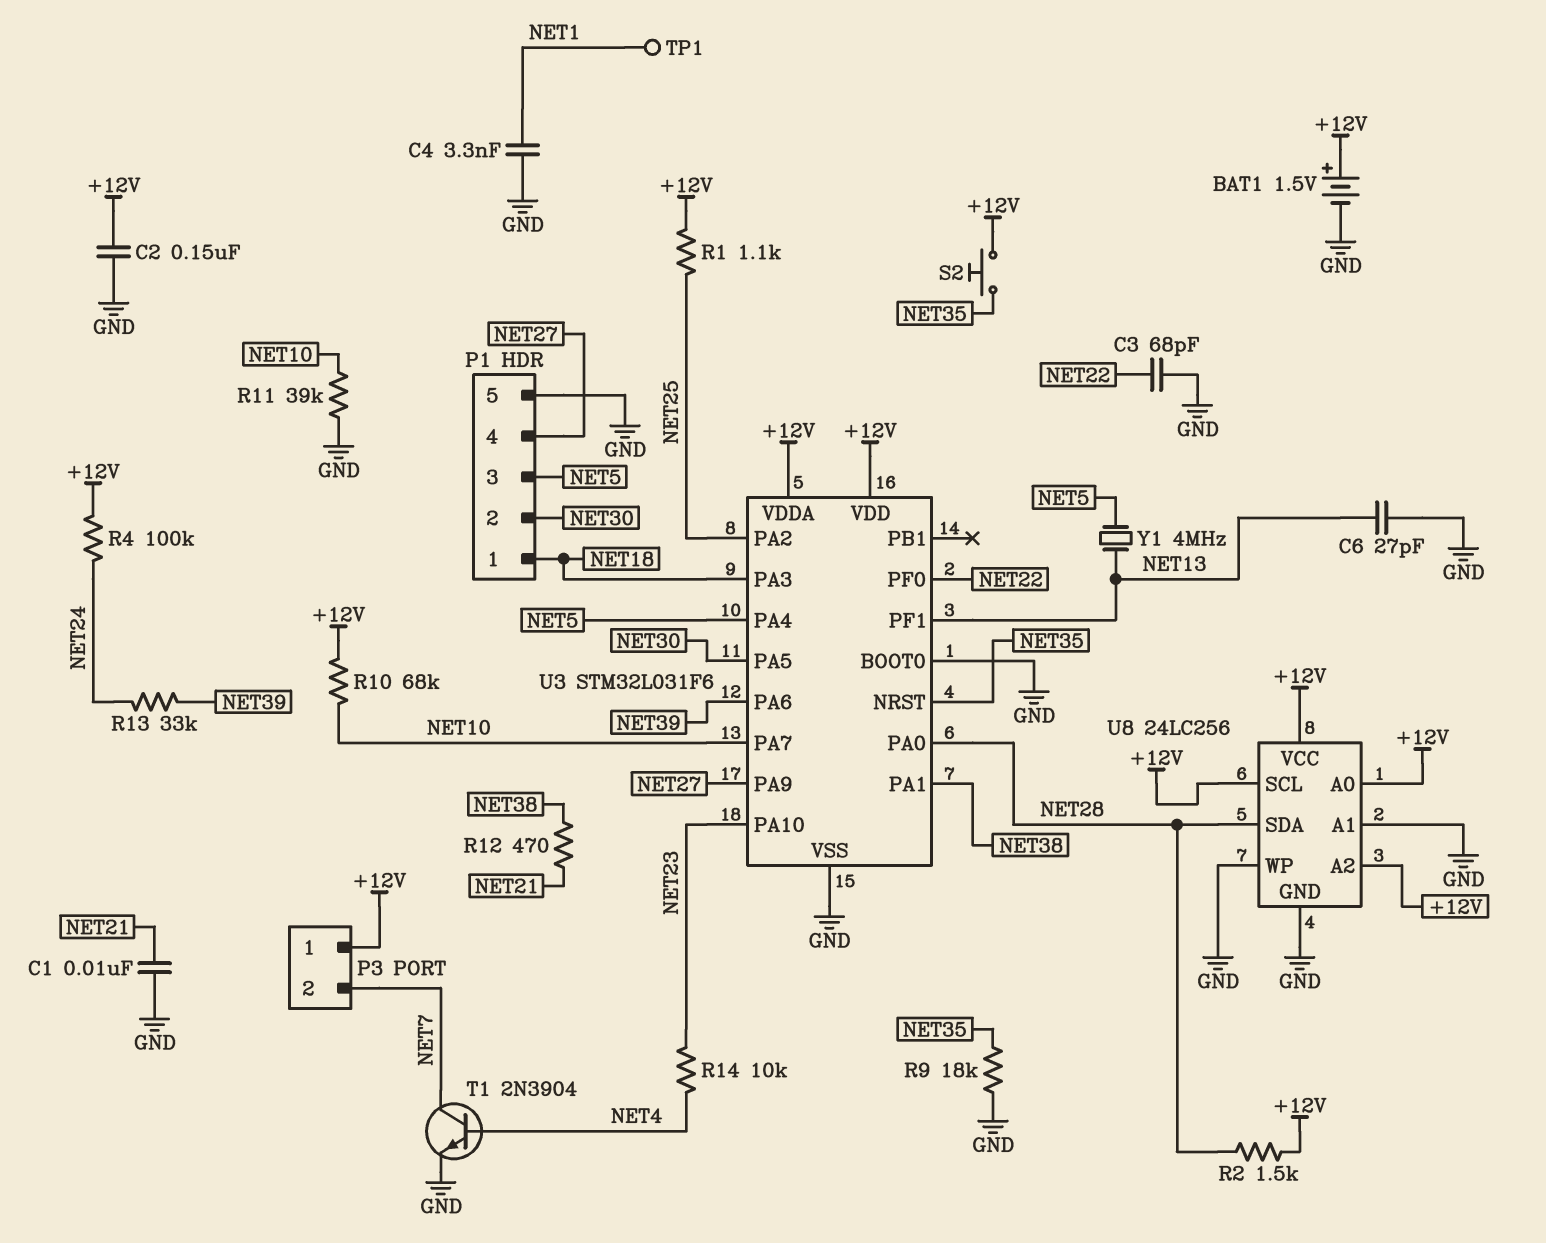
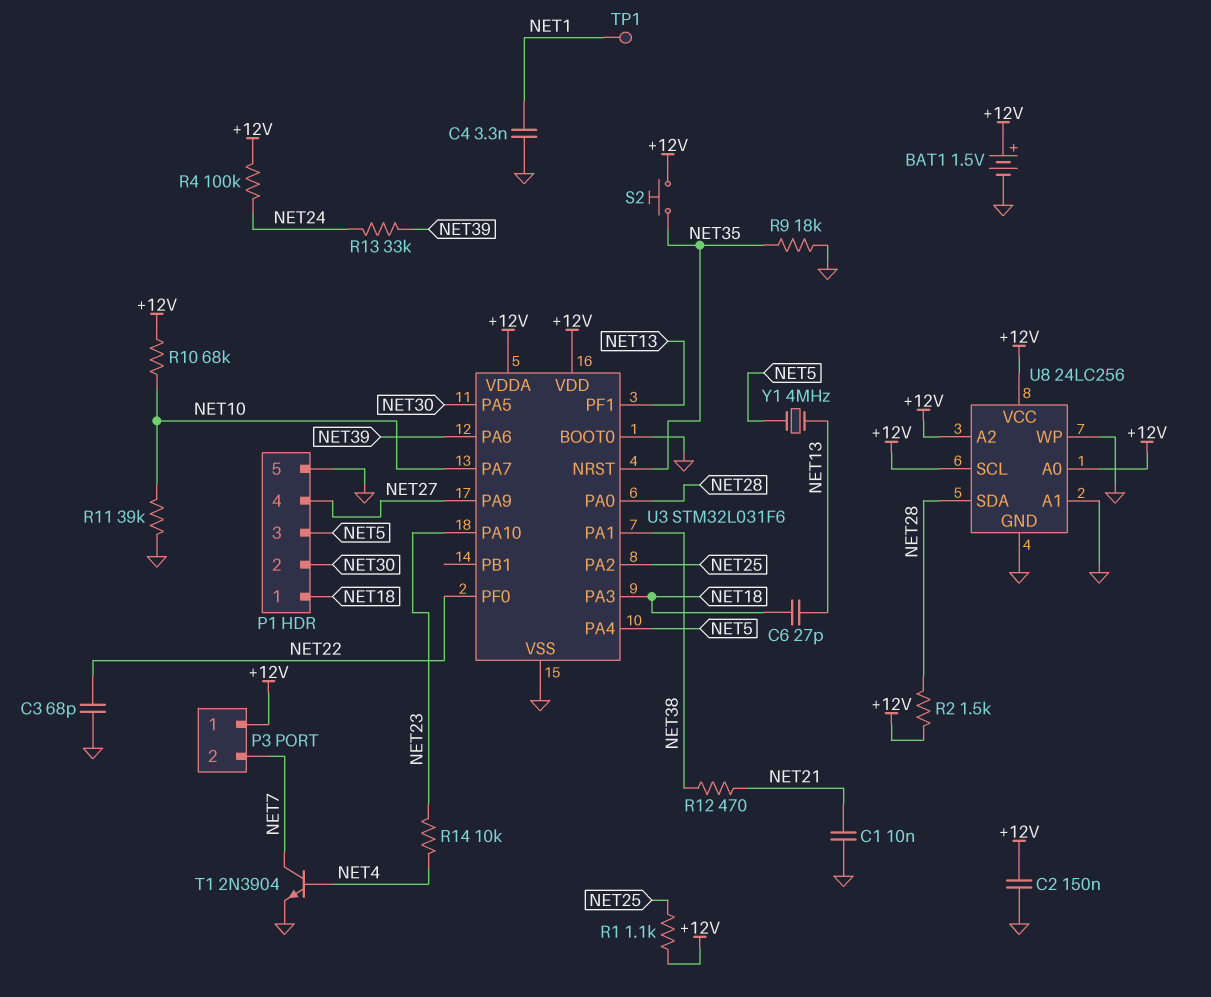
C6: 27pF (GND, NET13) -> 27pF (NET13, NET18)

